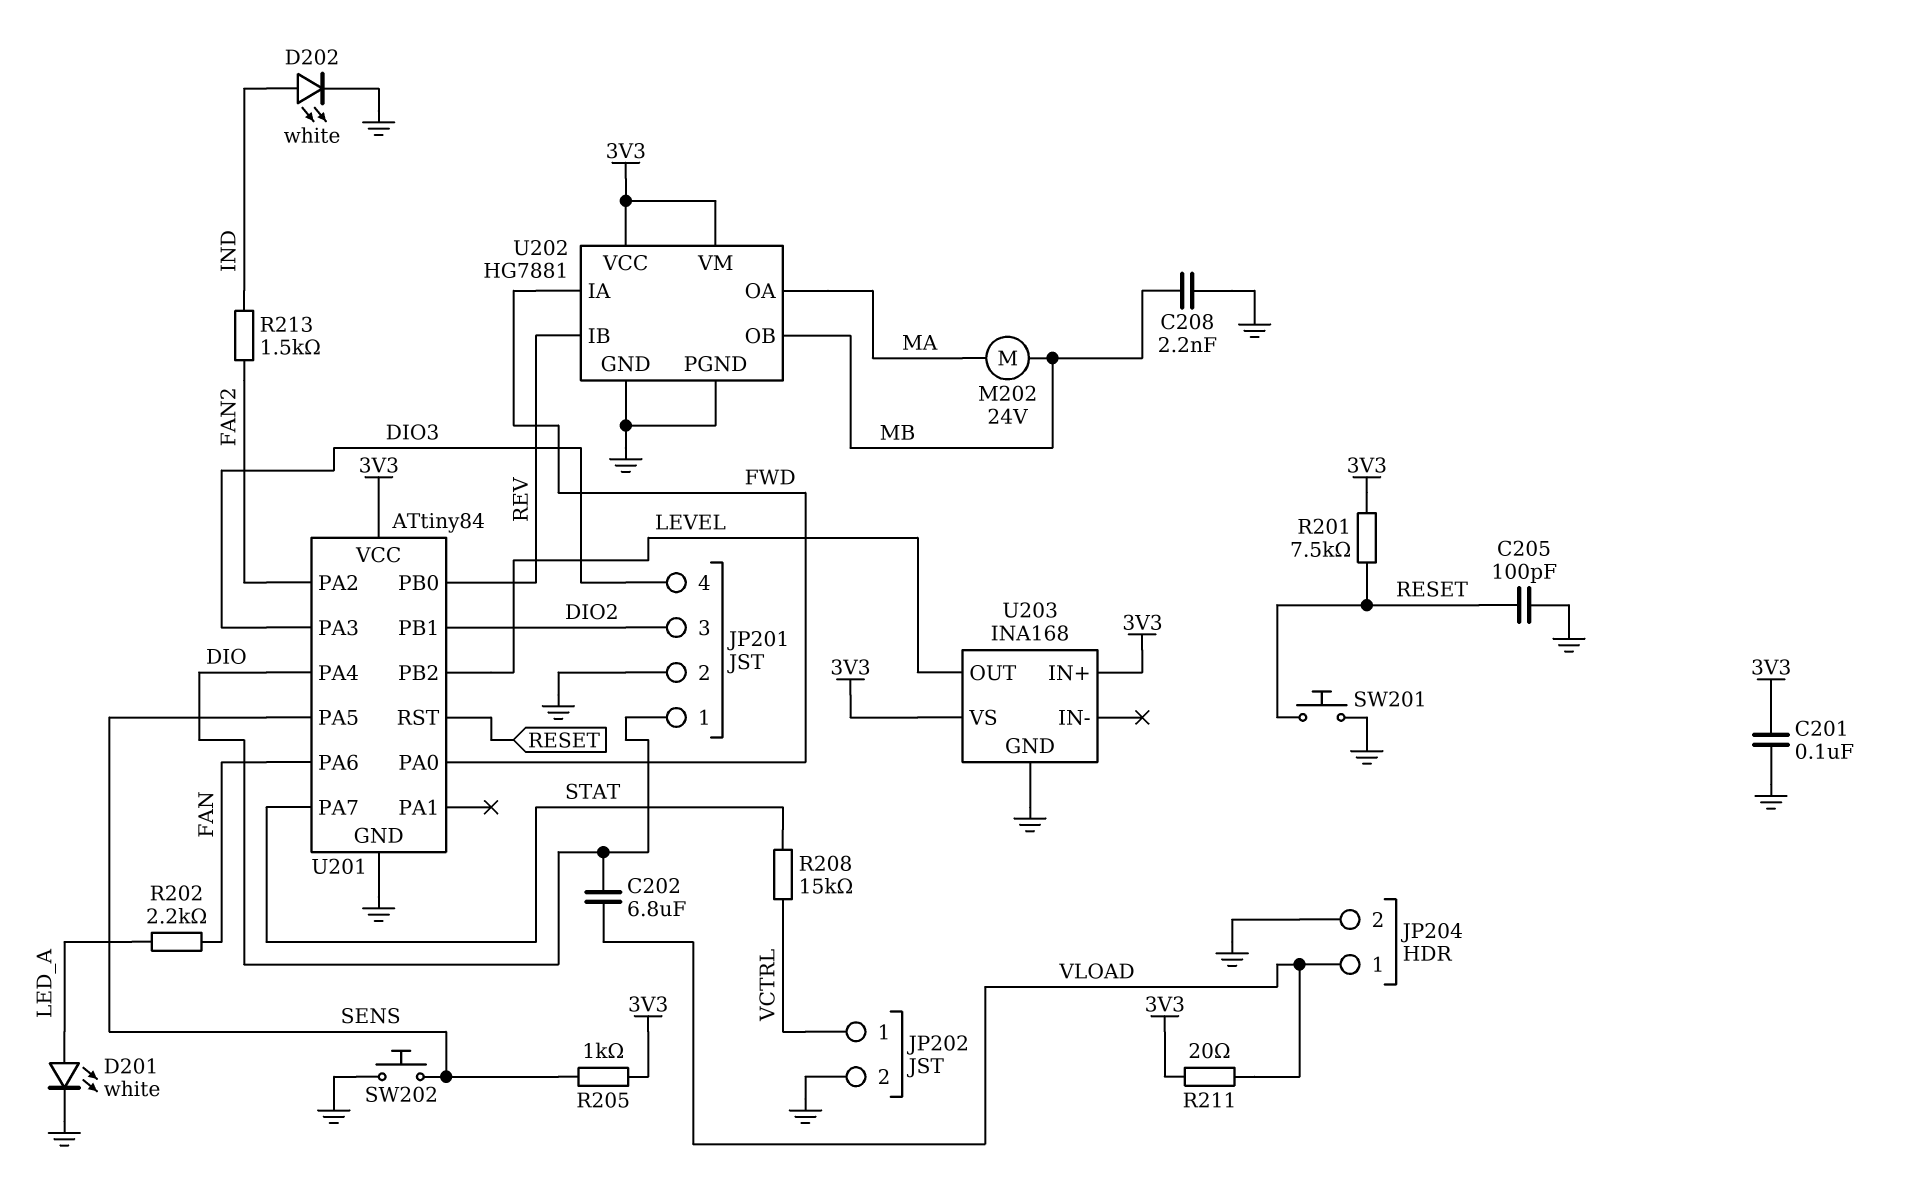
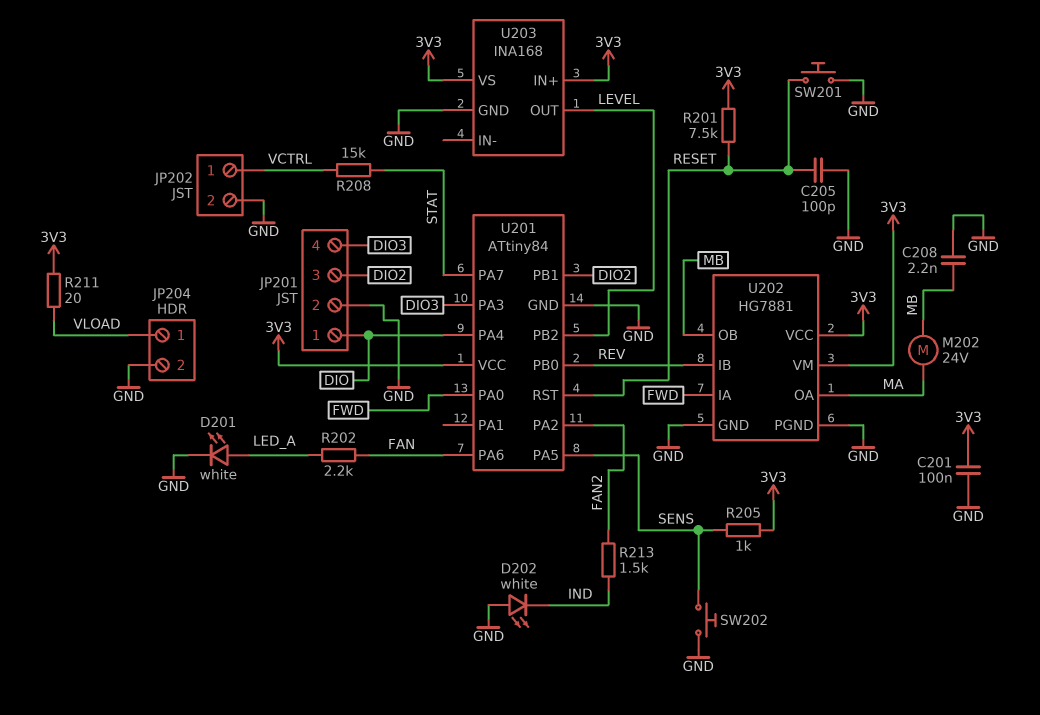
C202: 6.8uF (DIO, VLOAD) -> none
D202: LED white (A IND, K GND) -> LED white (A GND, K IND)

